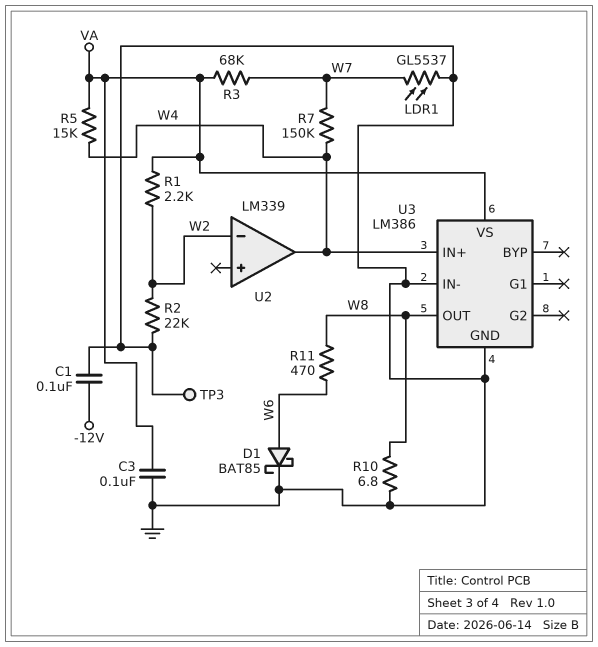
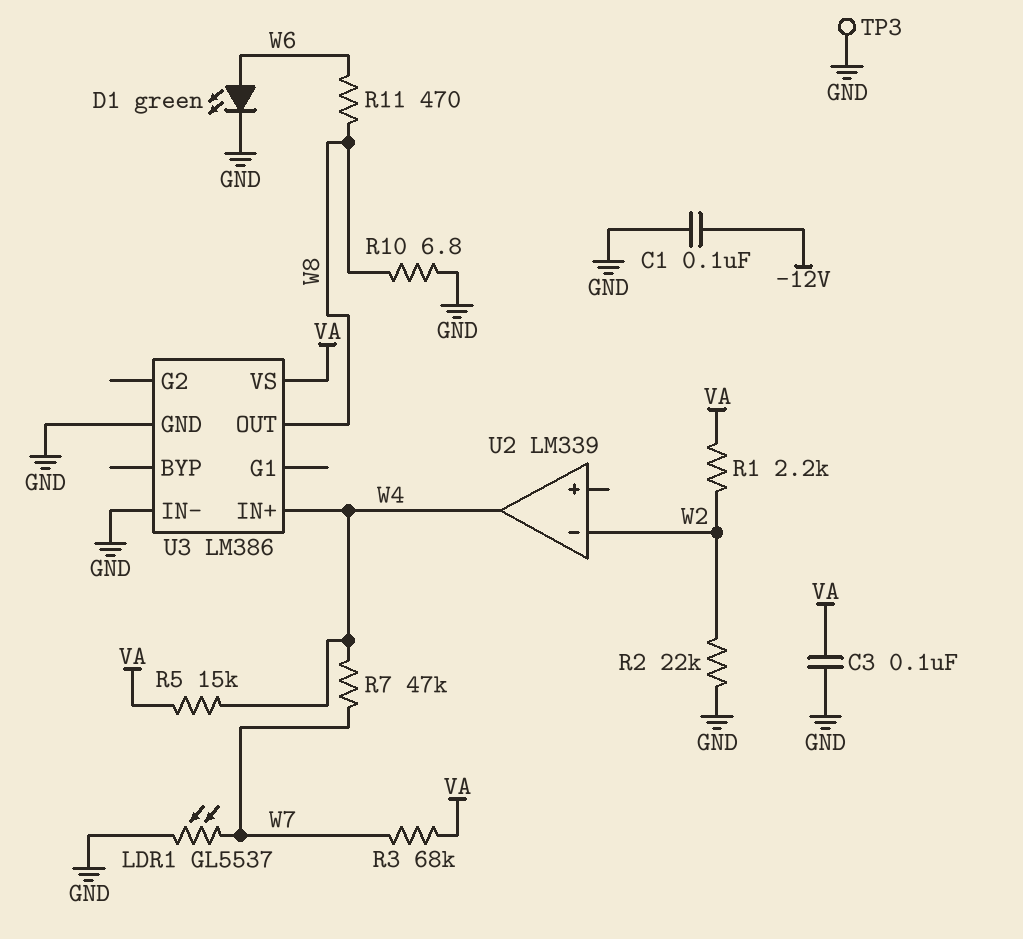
D1: schottky BAT85 (A W6, K GND) -> LED green (A W6, K GND)
R7: 150k (W4, W7) -> 47k (W4, W7)

